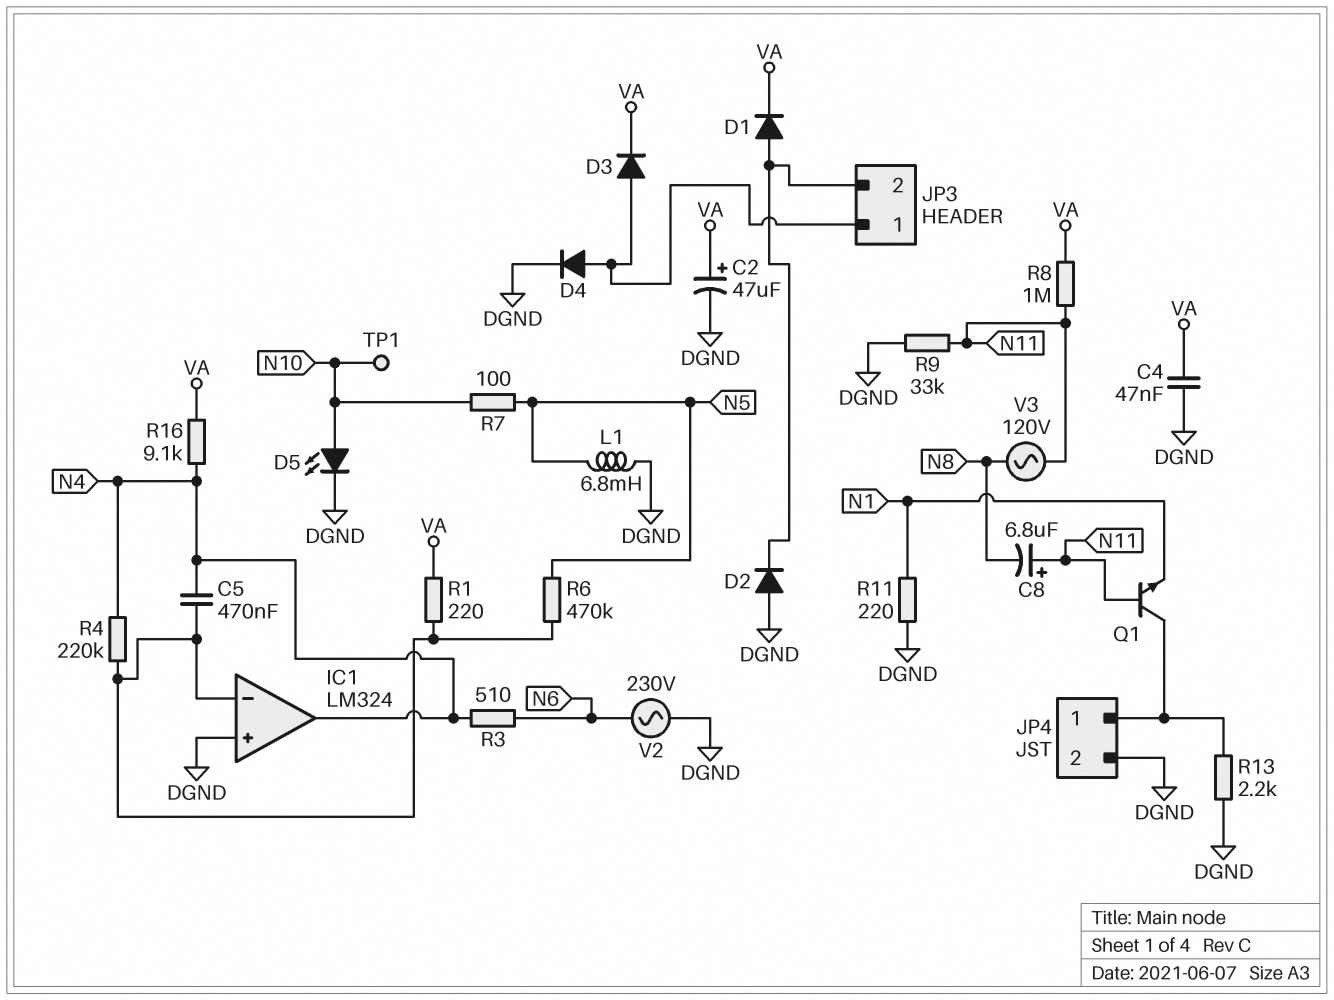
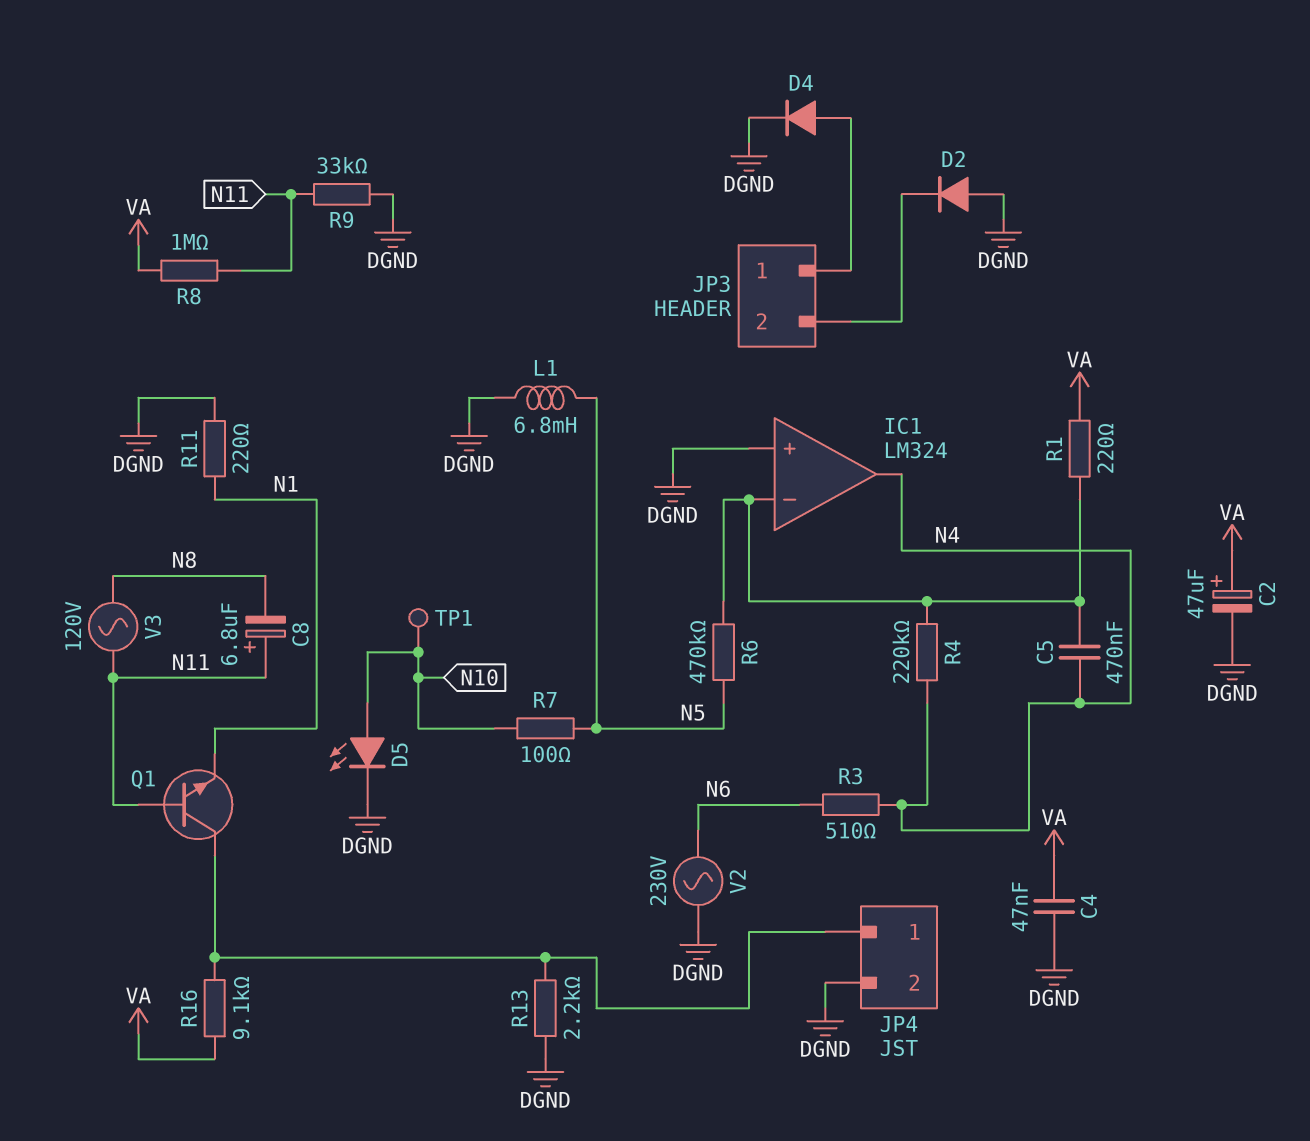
D1: diode (A JP3/2, K VA) -> none
D3: diode (A JP3/1, K VA) -> none
R16: 9.1k (N4, VA) -> 9.1k (JP4/1, VA)

